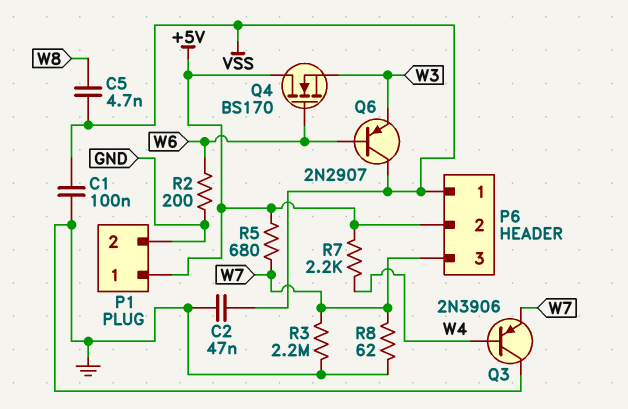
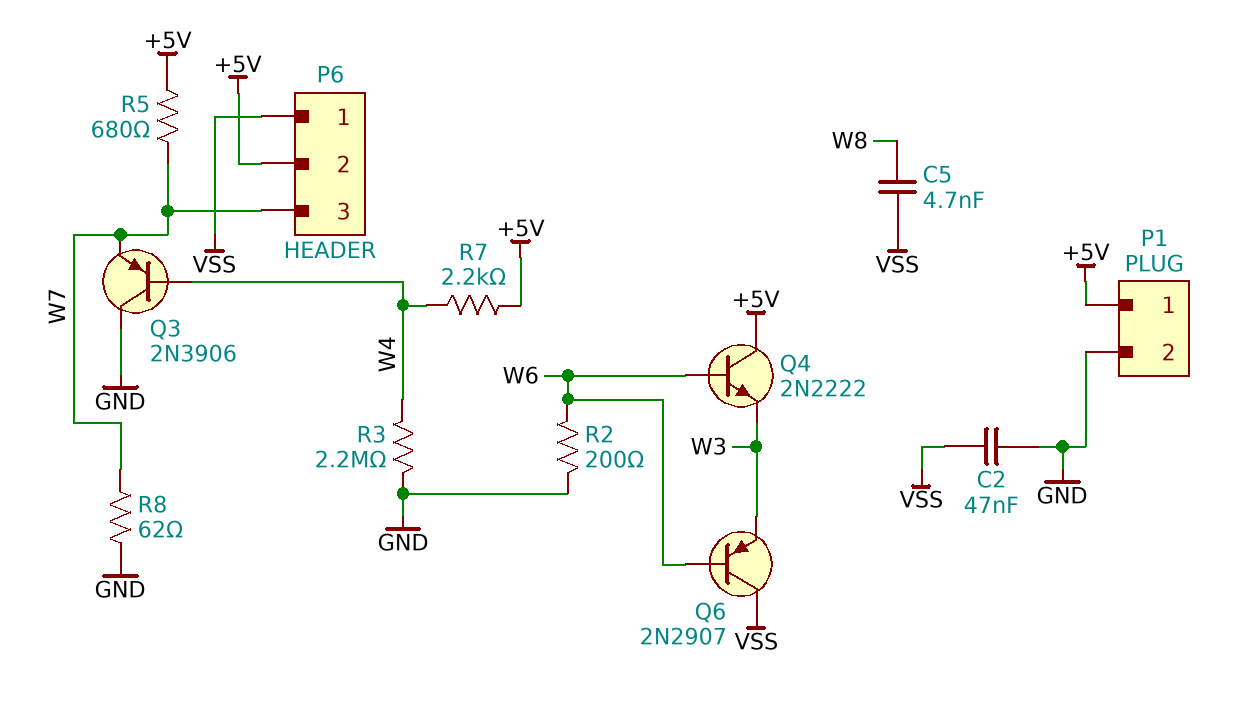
C1: 100nF (GND, VSS) -> none
Q4: NMOS BS170 (G W6, D +5V, S W3) -> NPN 2N2222 (B W6, C +5V, E W3)
R3: 2.2M (GND, W7) -> 2.2M (GND, W4)

